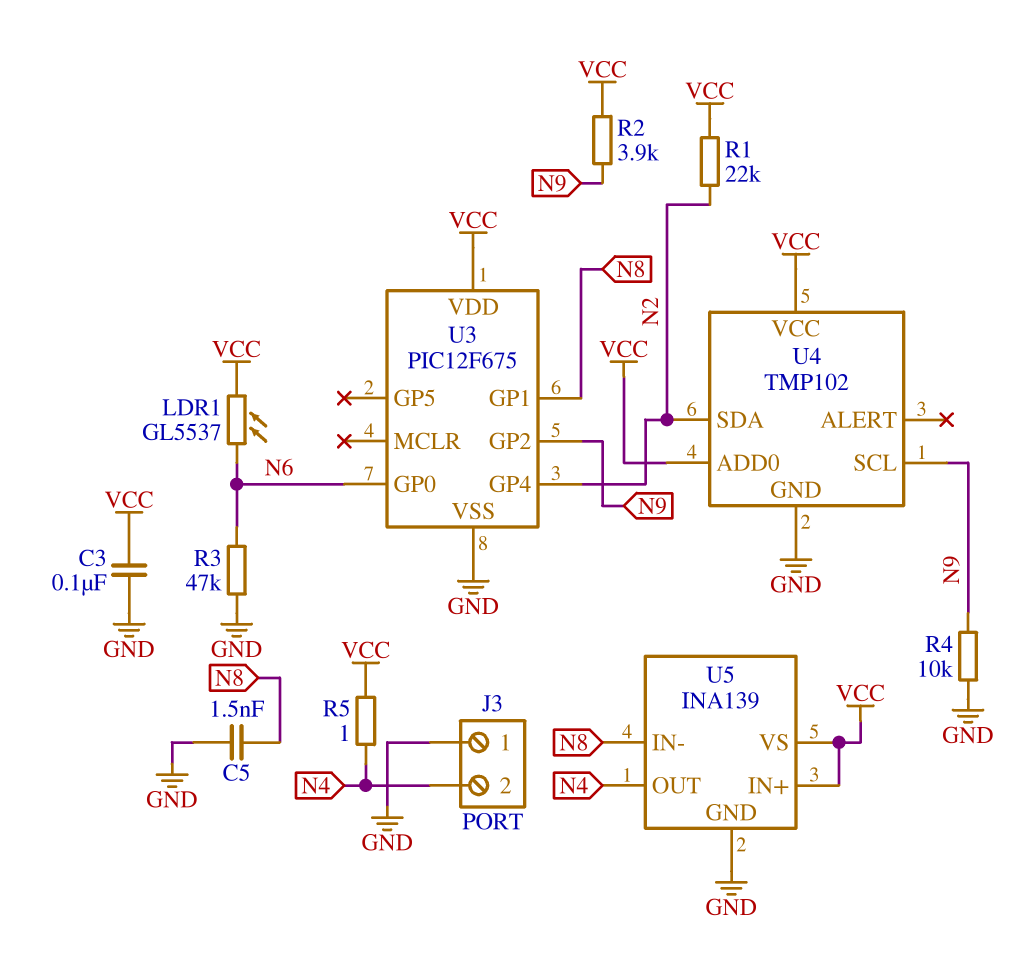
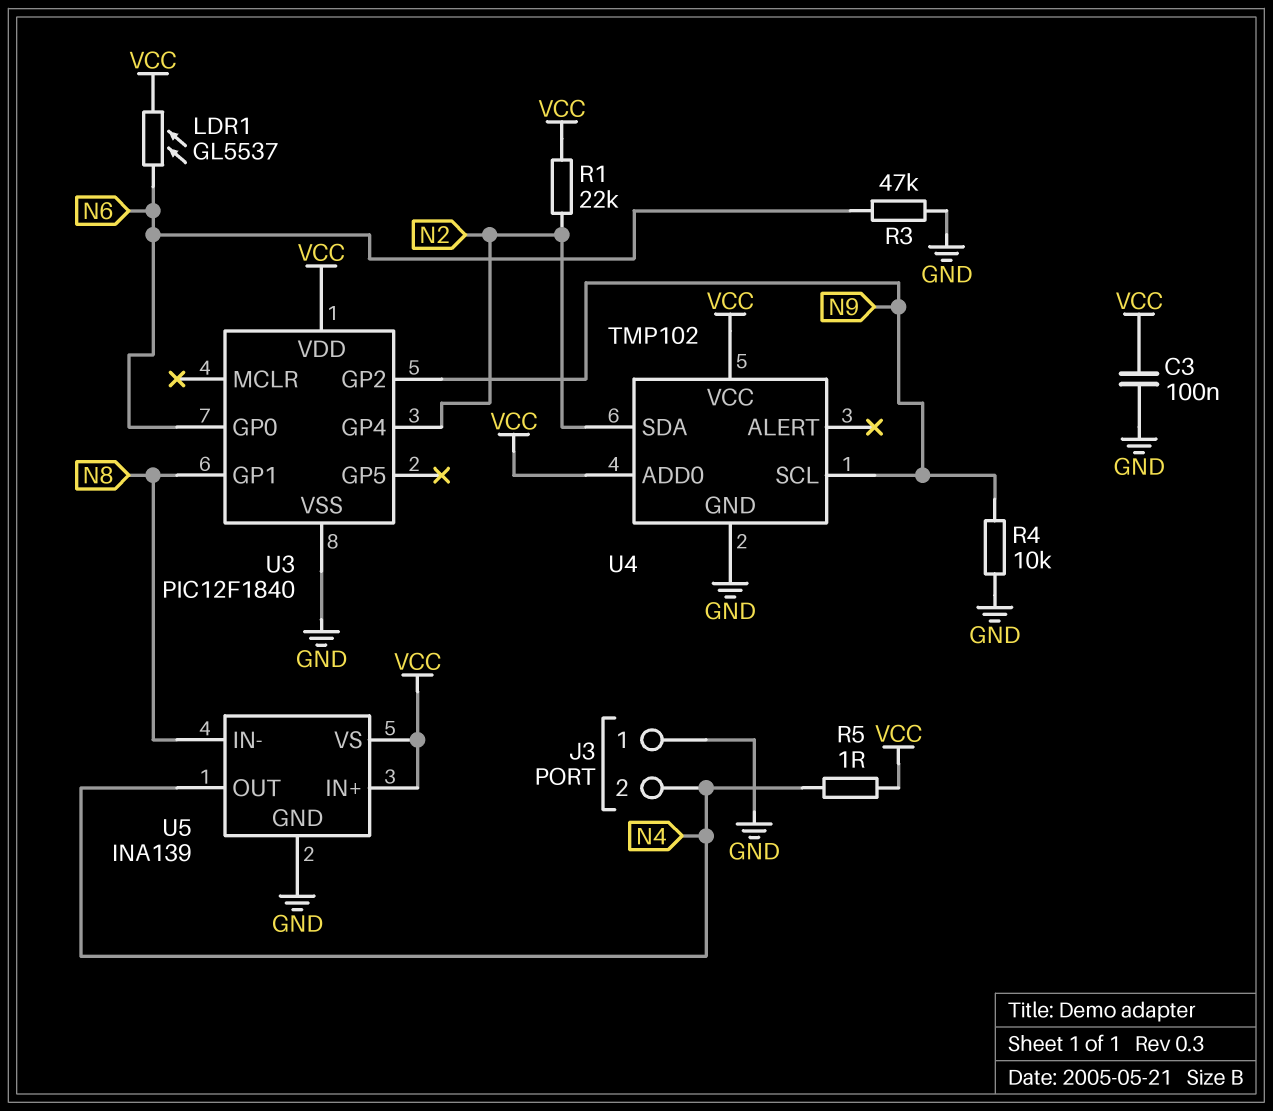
C5: 1.5nF (GND, N8) -> none
R2: 3.9k (N9, VCC) -> none
U3: PIC12F675 -> PIC12F1840

